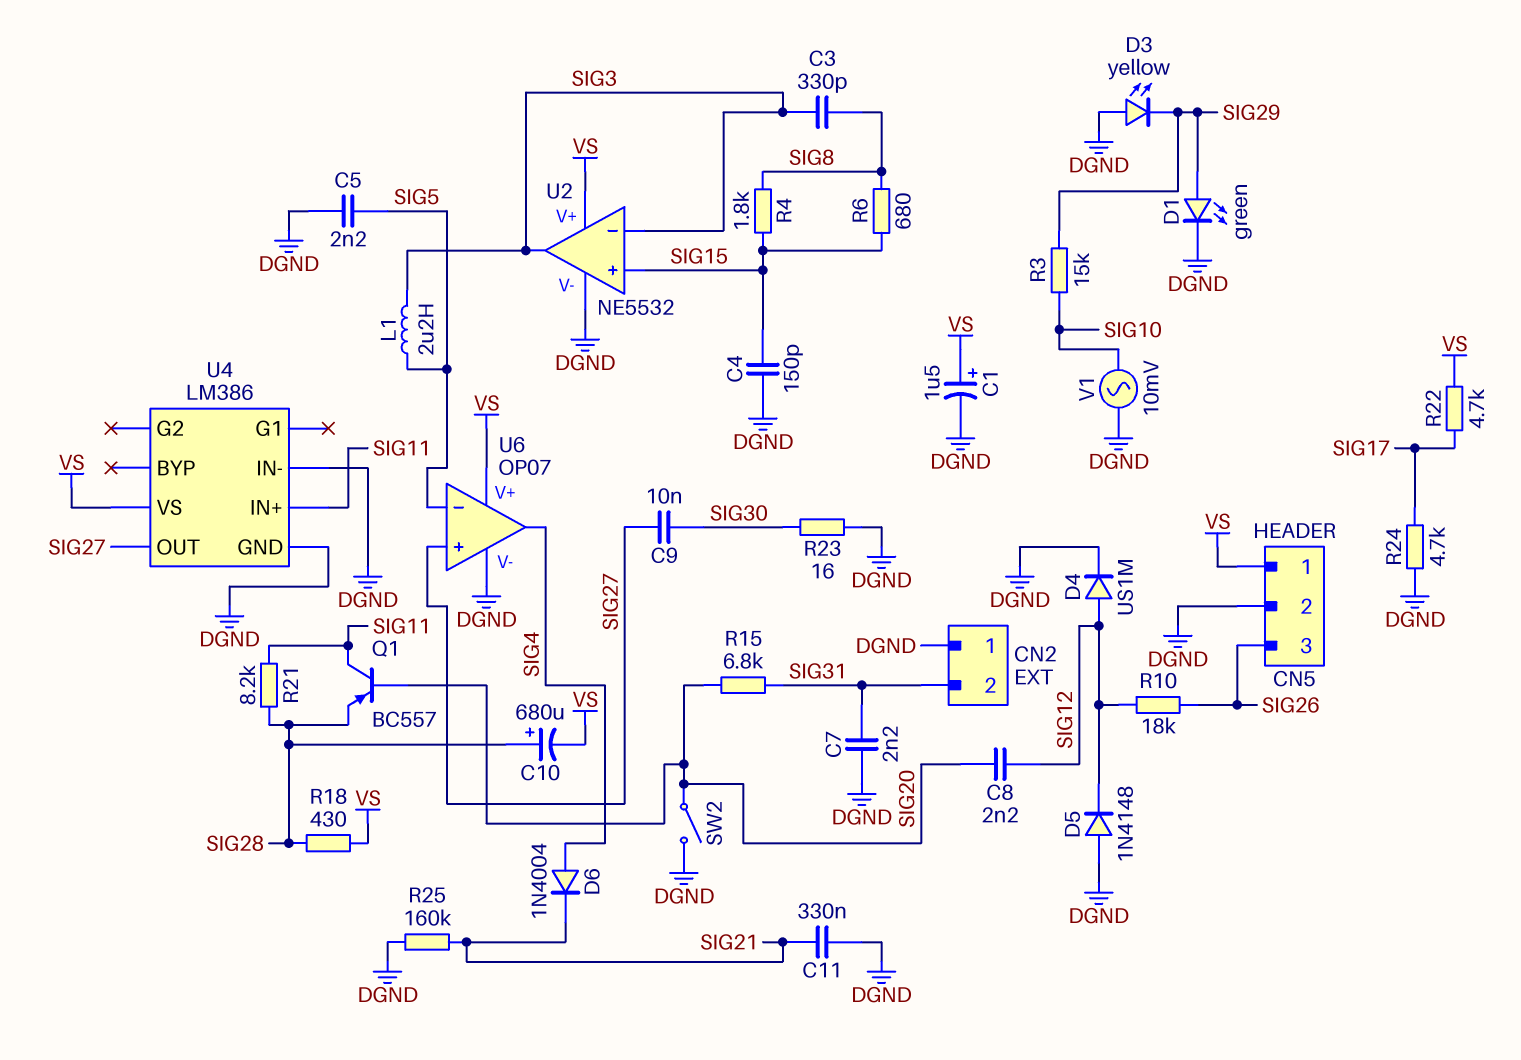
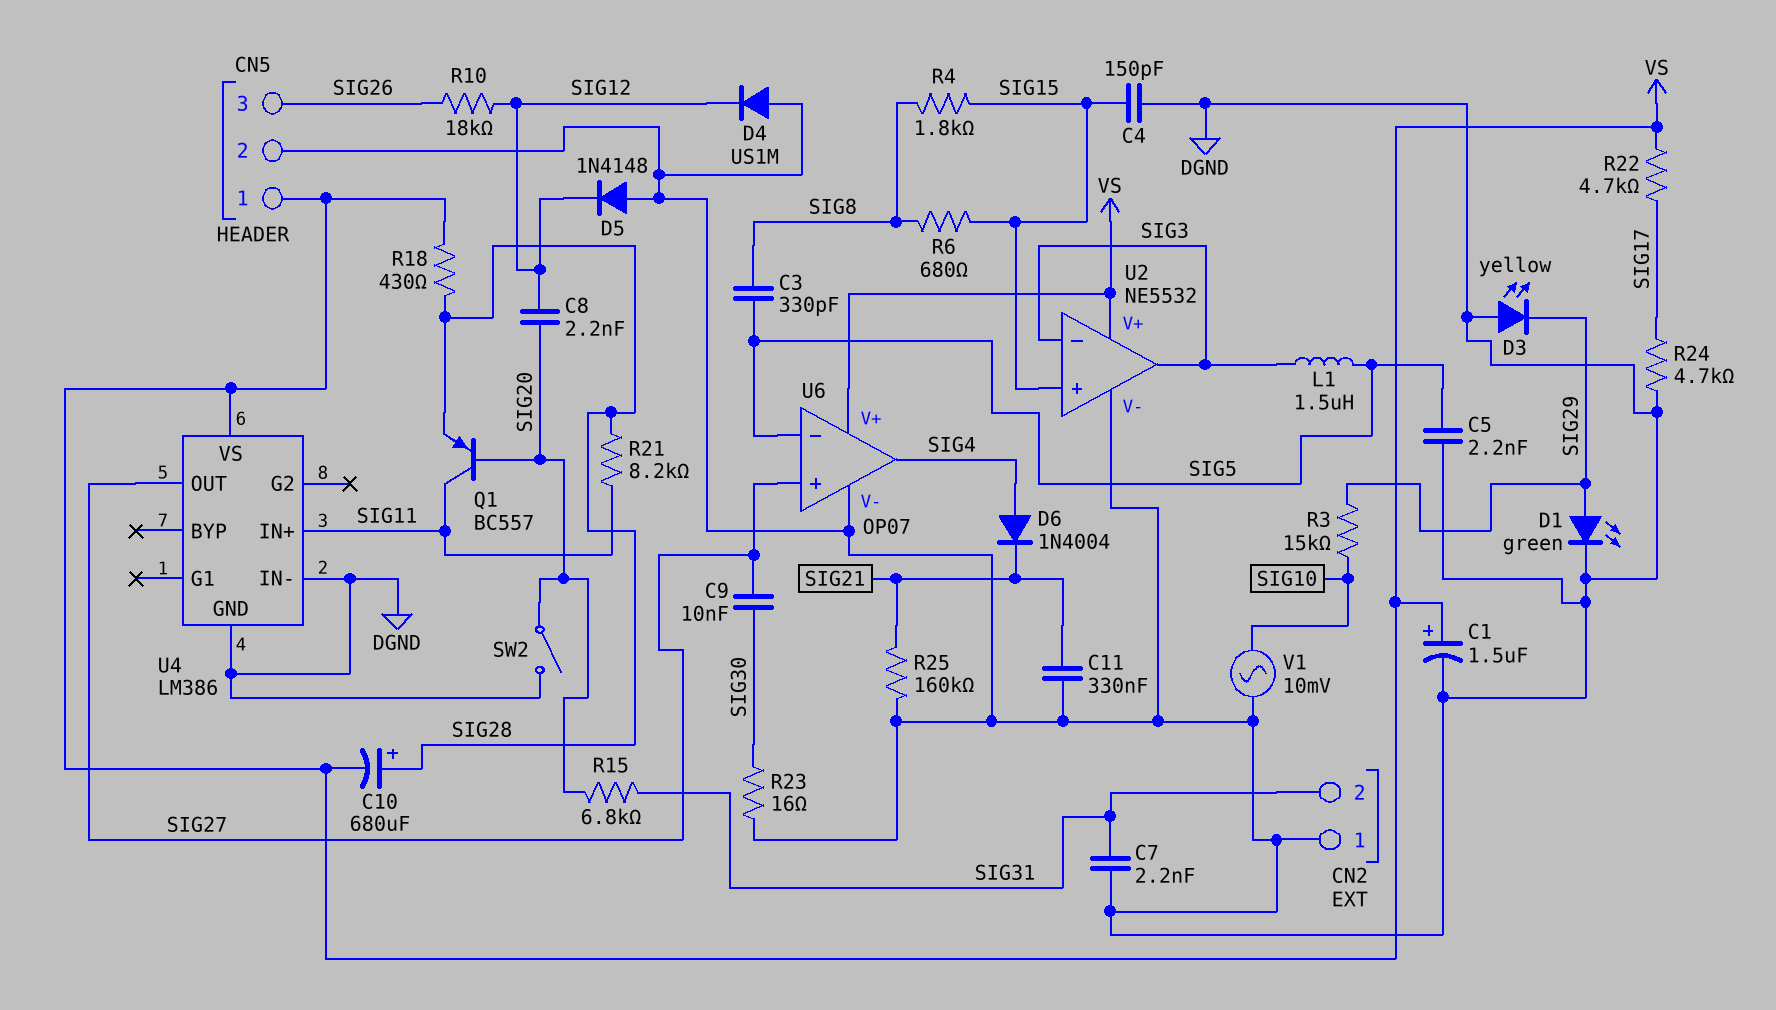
C3: 330pF (SIG3, SIG8) -> 330pF (SIG5, SIG8)
D4: diode US1M (A SIG12, K DGND) -> diode US1M (A DGND, K SIG12)
L1: 2.2uH (SIG3, SIG5) -> 1.5uH (SIG3, SIG5)

